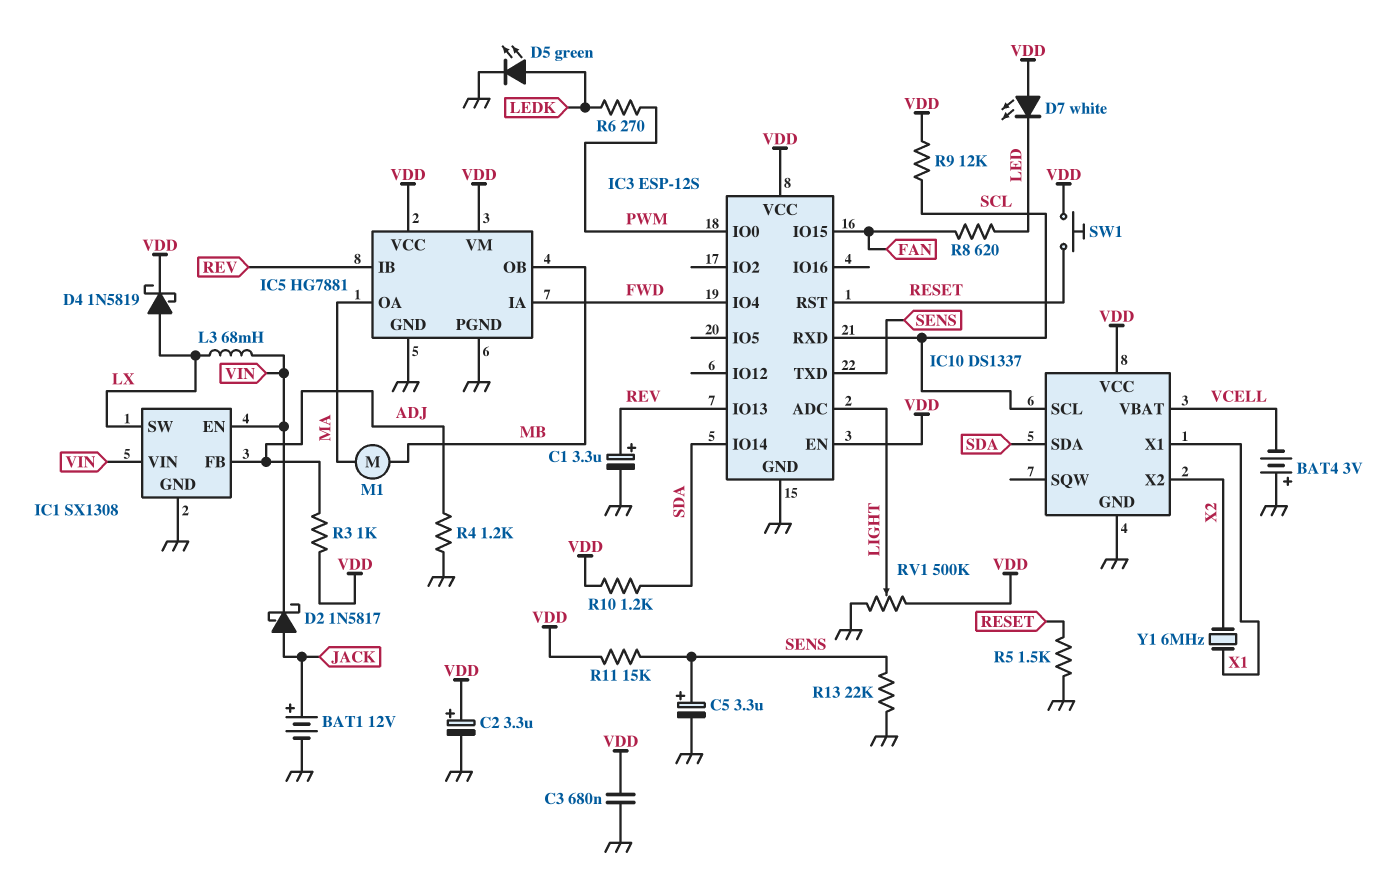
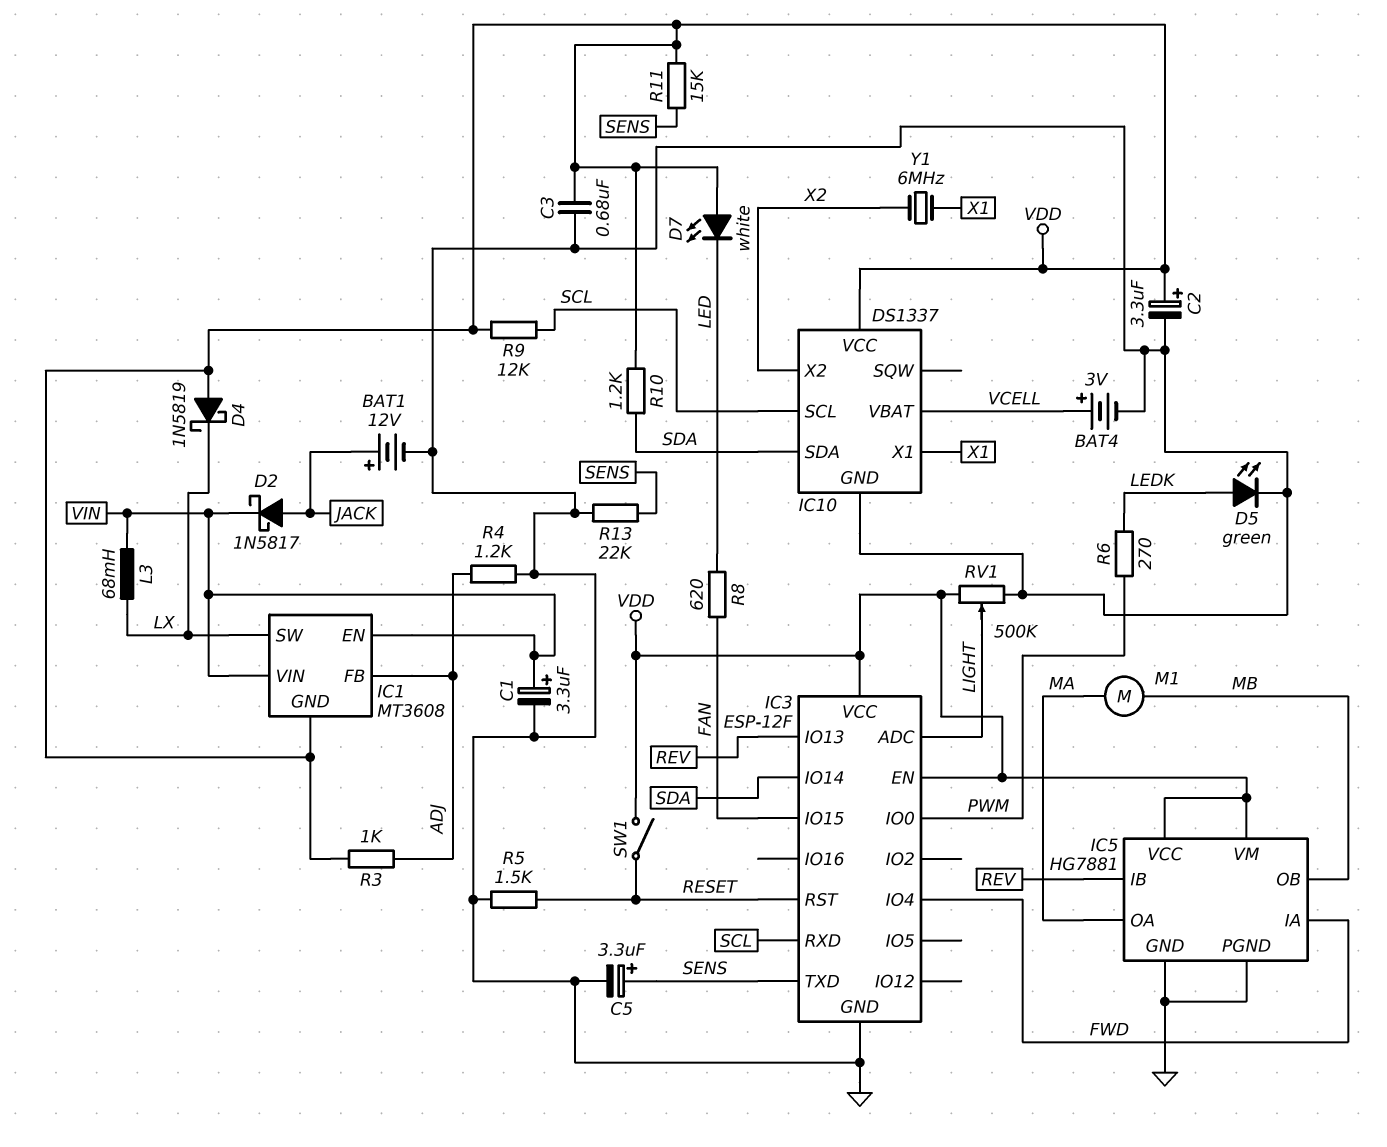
BAT4: 3V (plus GND, minus VCELL) -> 3V (plus VCELL, minus GND)
C1: 3.3uF (plus REV, minus GND) -> 3.3uF (plus VIN, minus GND)
D4: schottky 1N5819 (A LX, K VDD) -> schottky 1N5819 (A VDD, K LX)
IC1: SX1308 -> MT3608
IC1 pin GND: GND -> VDD
IC3: ESP-12S -> ESP-12F
SW1: button (RESET, VDD) -> switch (RESET, VDD)

